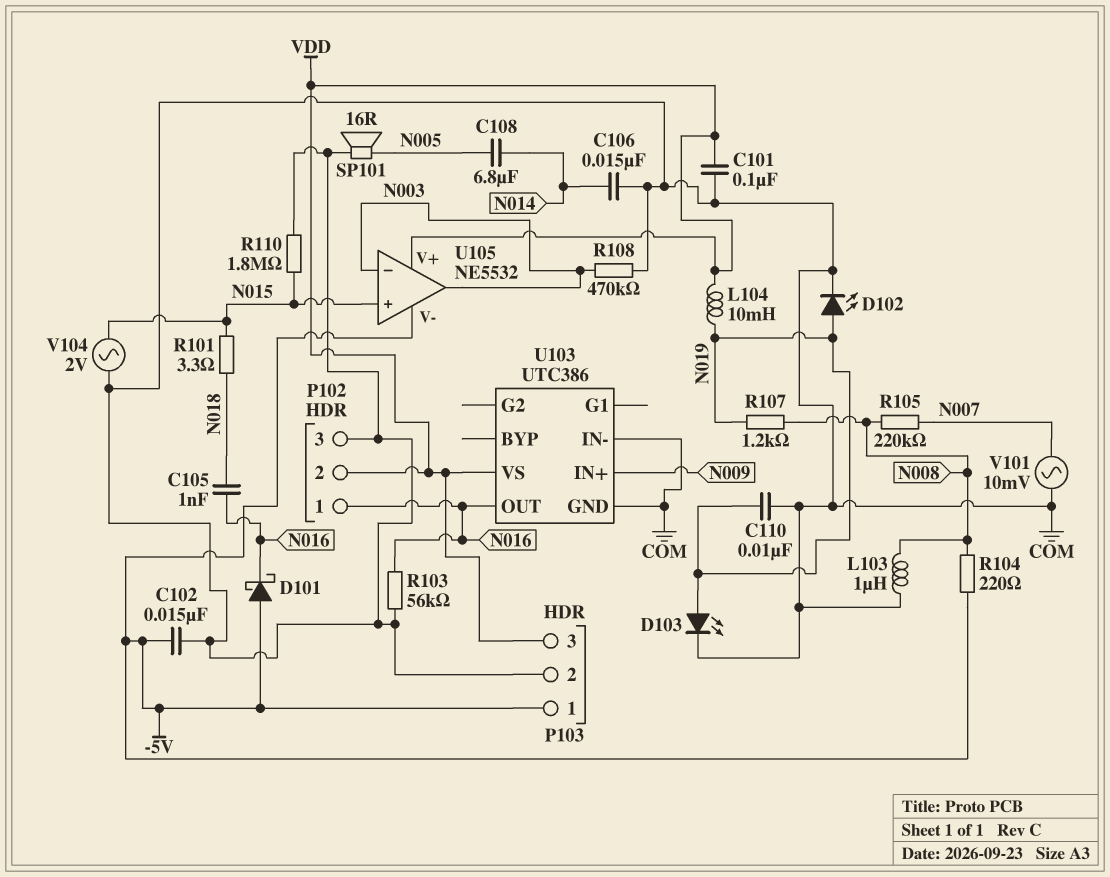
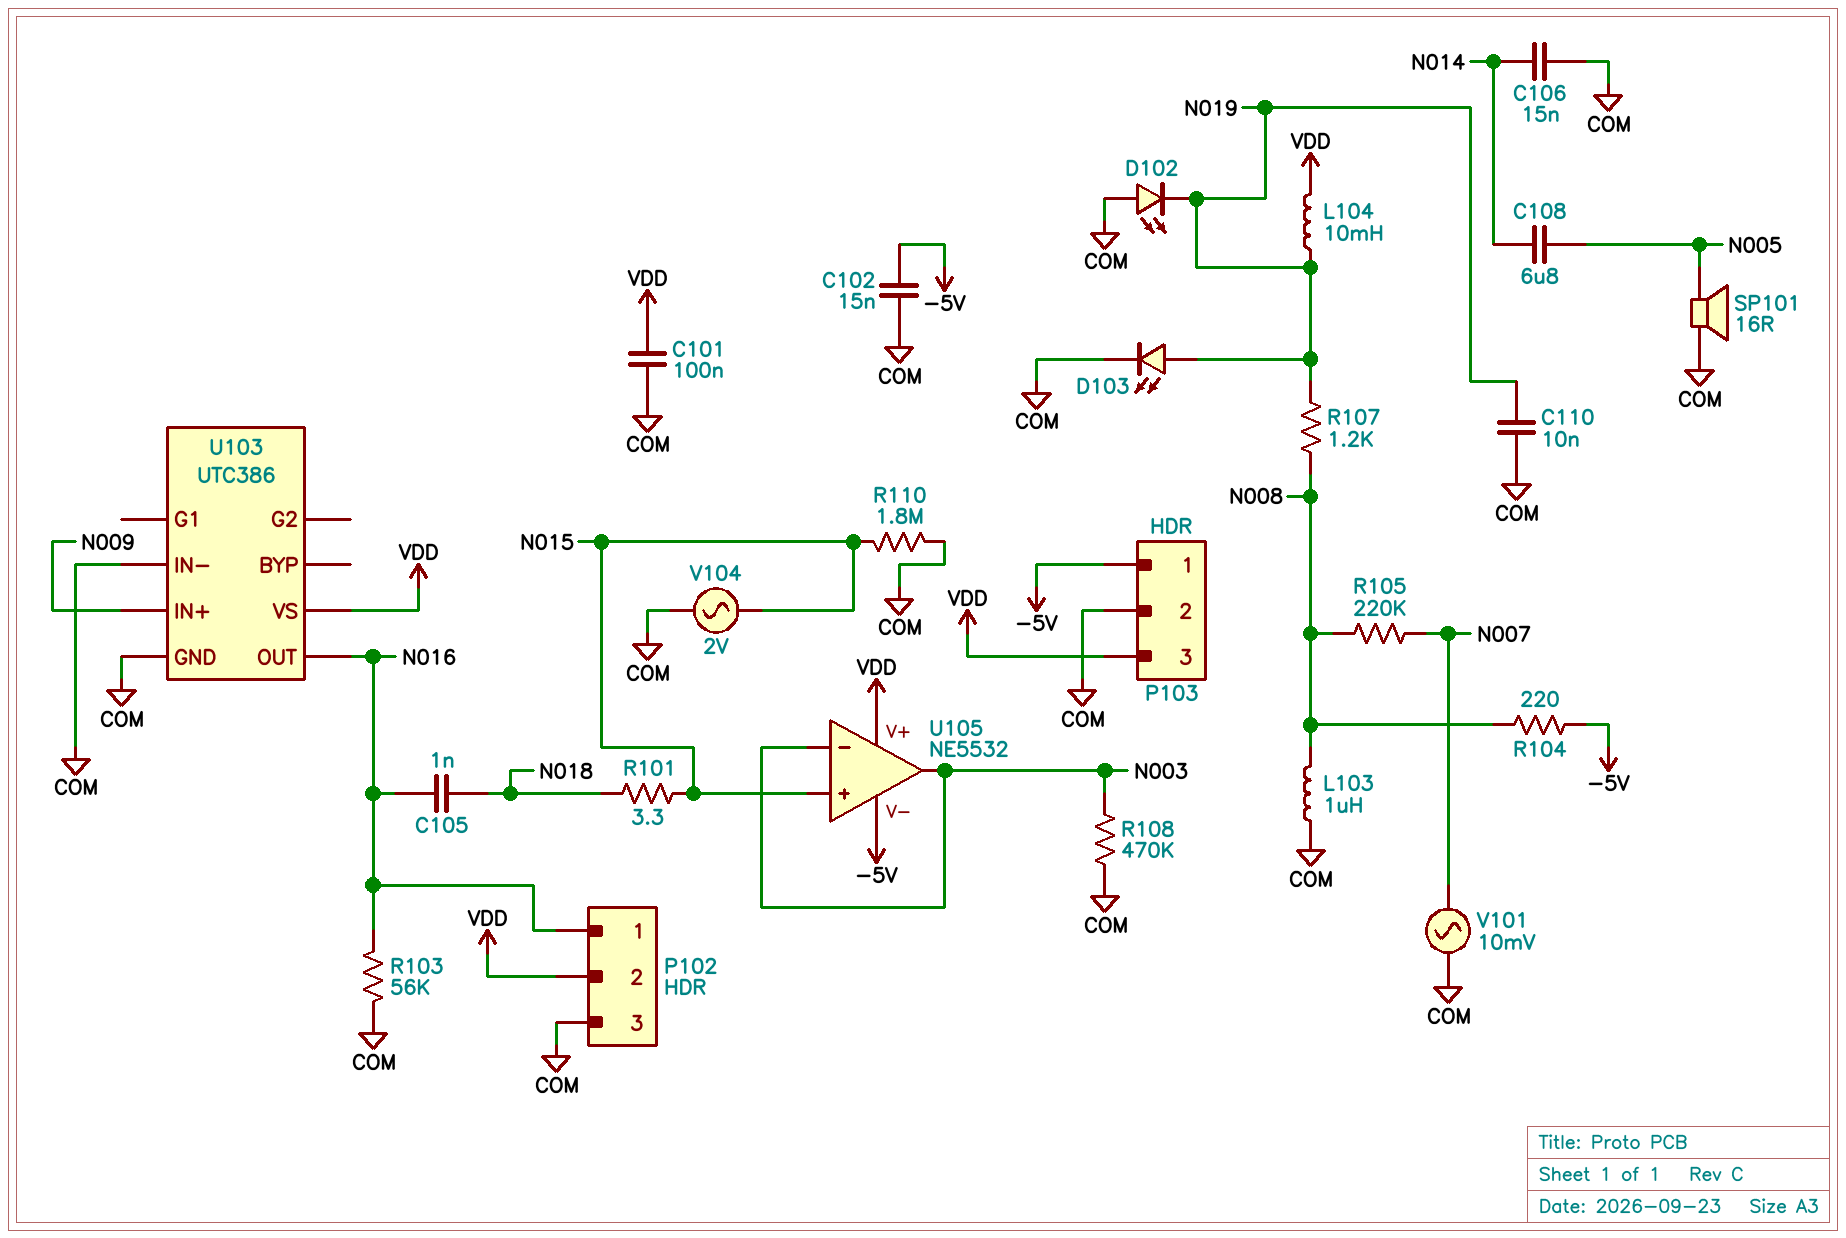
D101: schottky (A -5V, K N016) -> none
D102: LED (A N019, K COM) -> LED (A COM, K N019)

